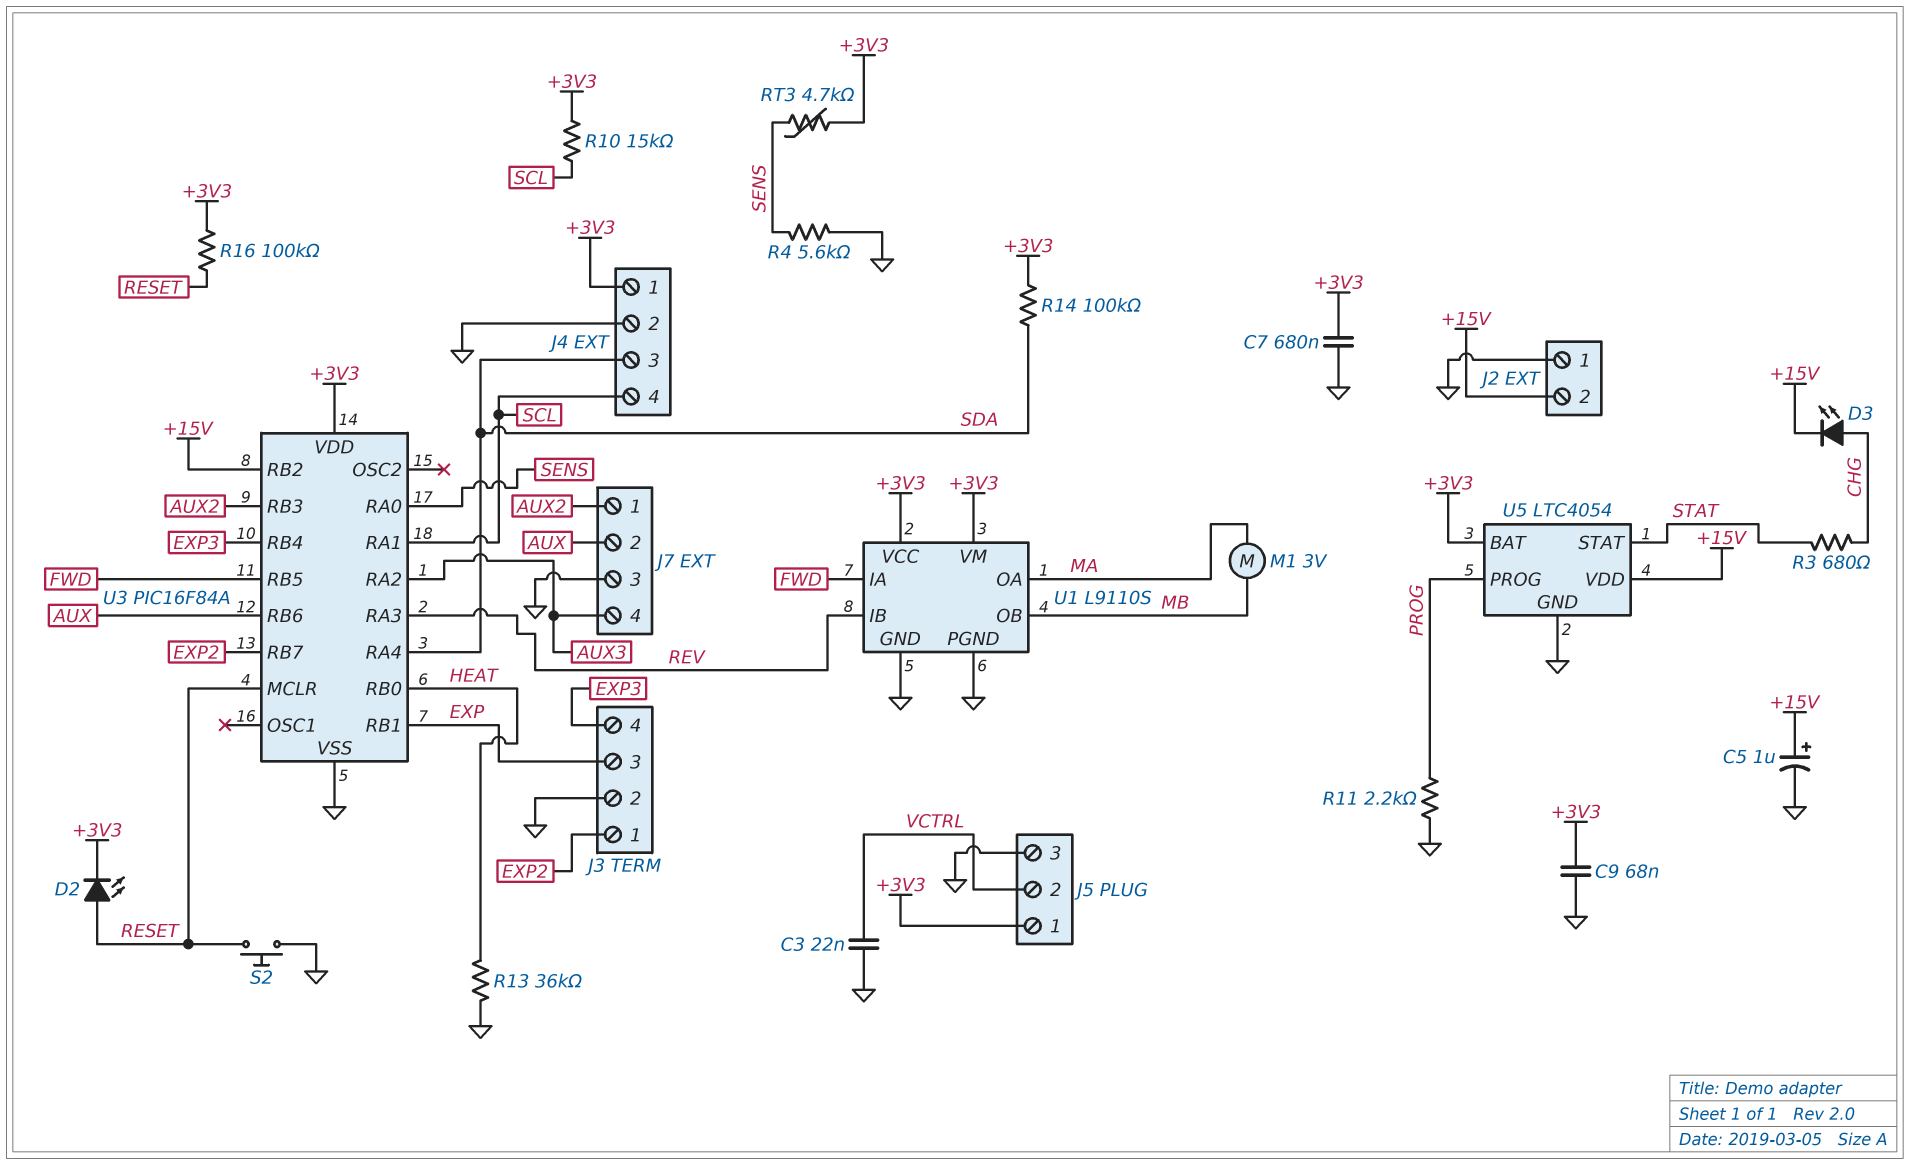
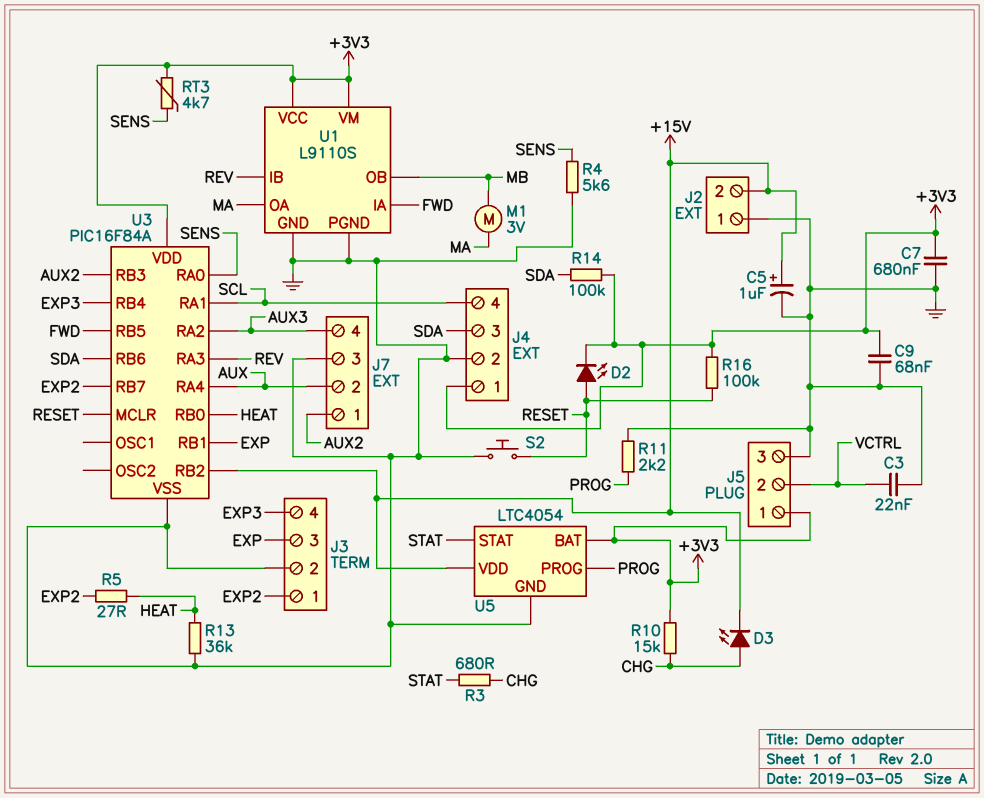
R5: none -> 27 (EXP2, HEAT)
R10: 15k (+3V3, SCL) -> 15k (+3V3, CHG)
U3 pin RA4: SDA -> AUX
U3 pin RB6: AUX -> SDA

